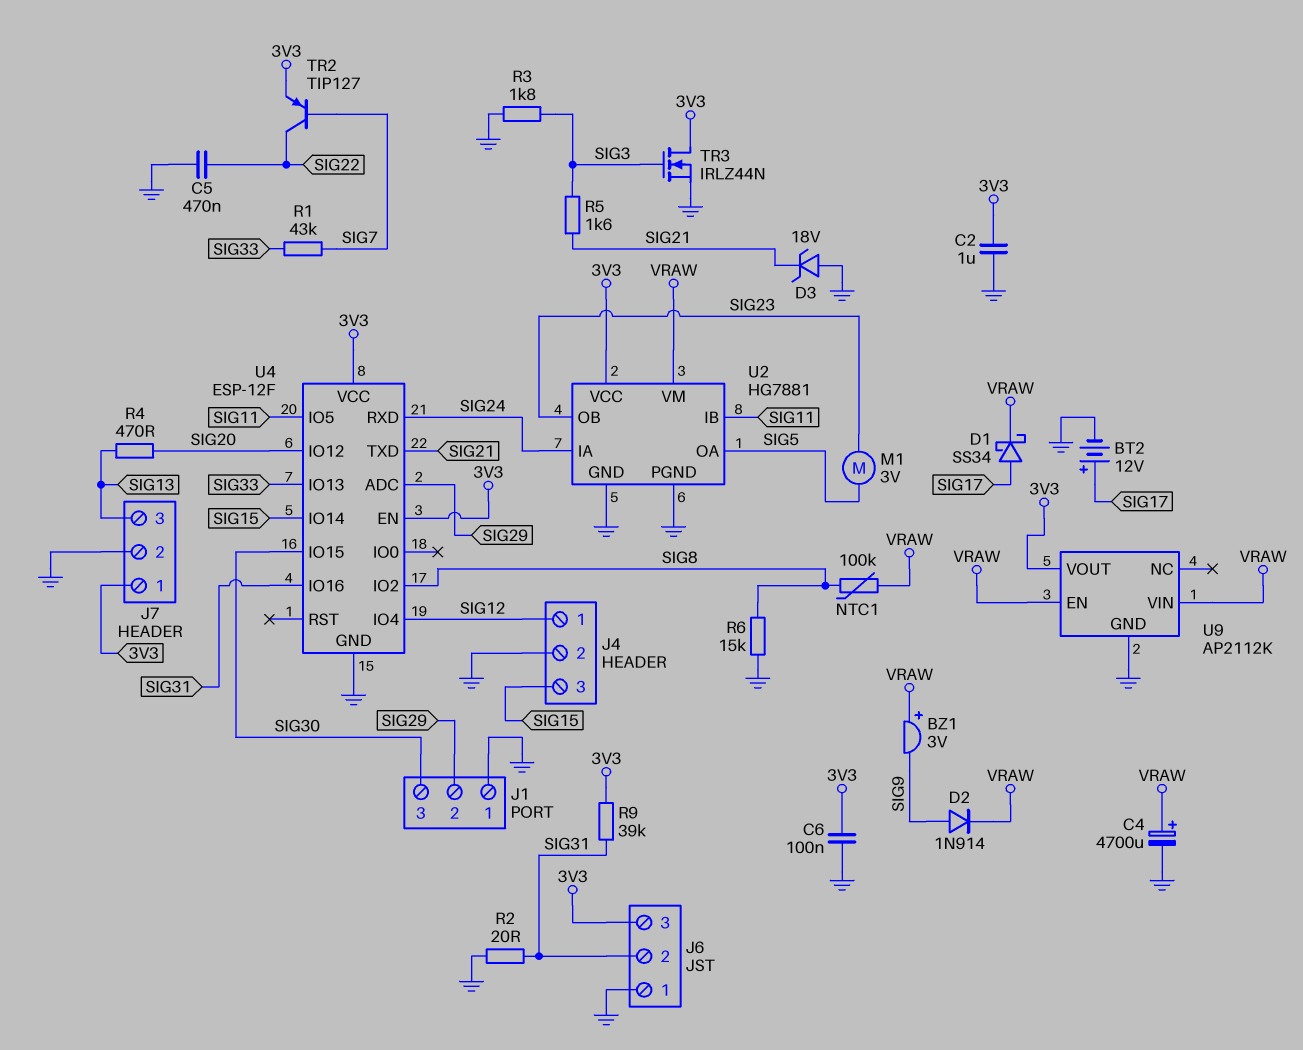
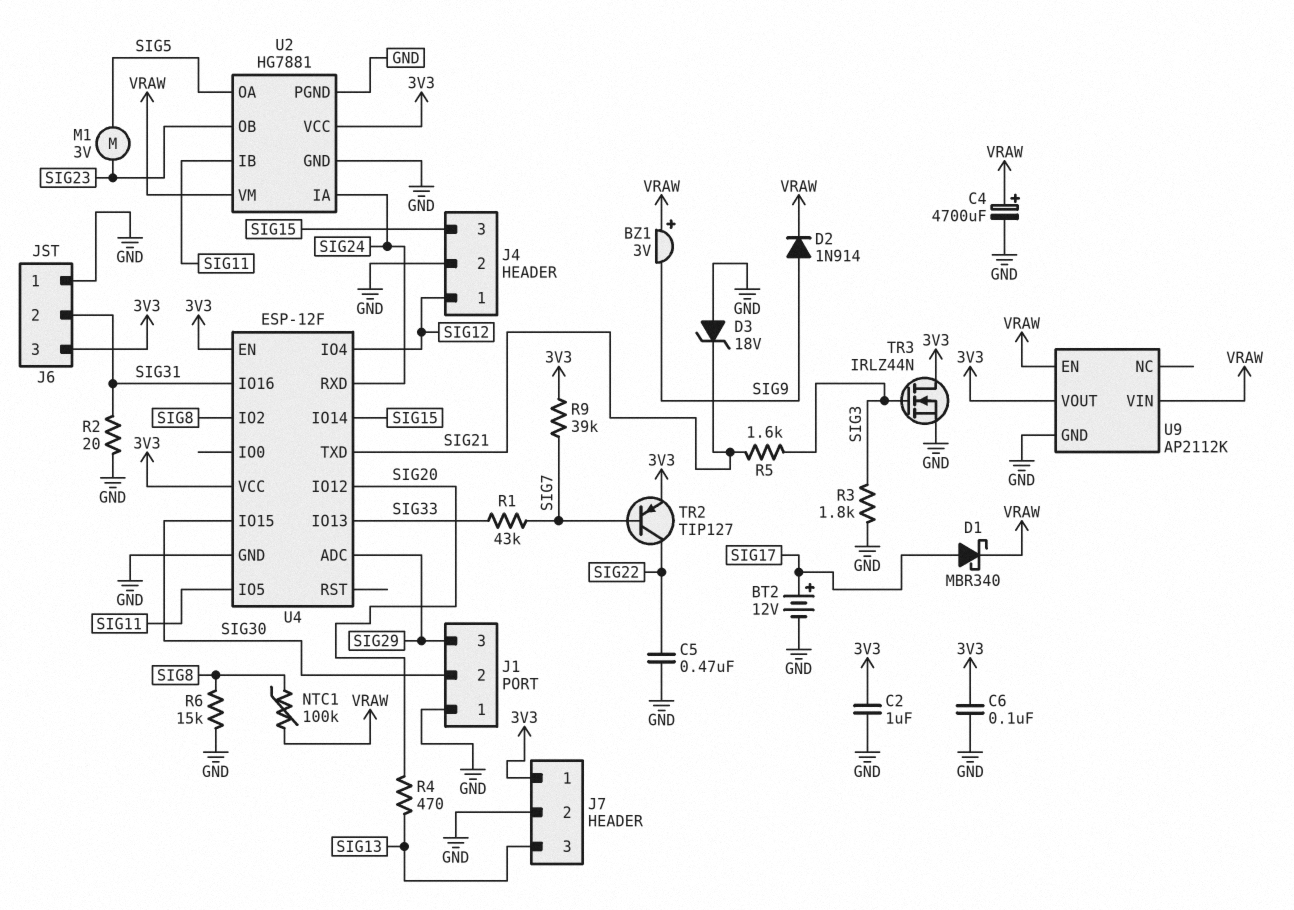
D1: schottky SS34 (A SIG17, K VRAW) -> schottky MBR340 (A SIG17, K VRAW)
J1 pin 2: SIG29 -> SIG30
J1 pin 3: SIG30 -> SIG29
R9: 39k (3V3, SIG31) -> 39k (3V3, SIG7)

